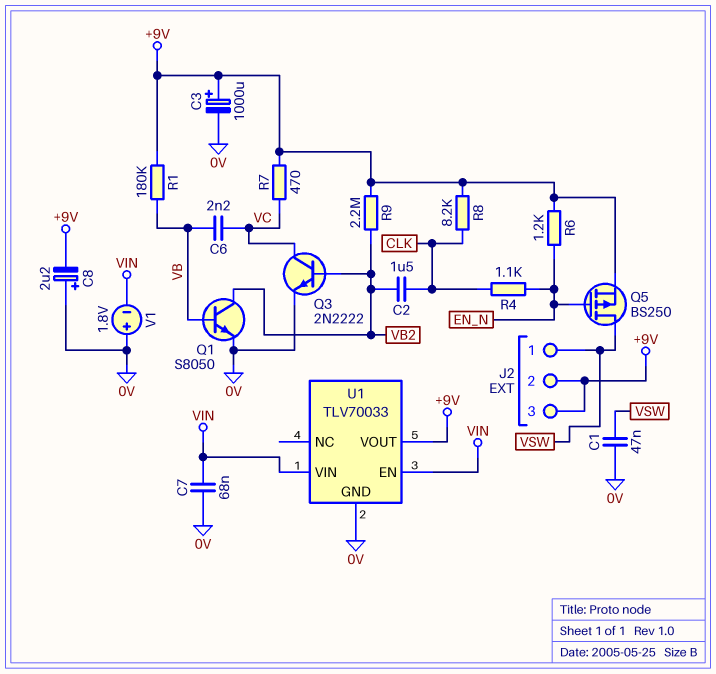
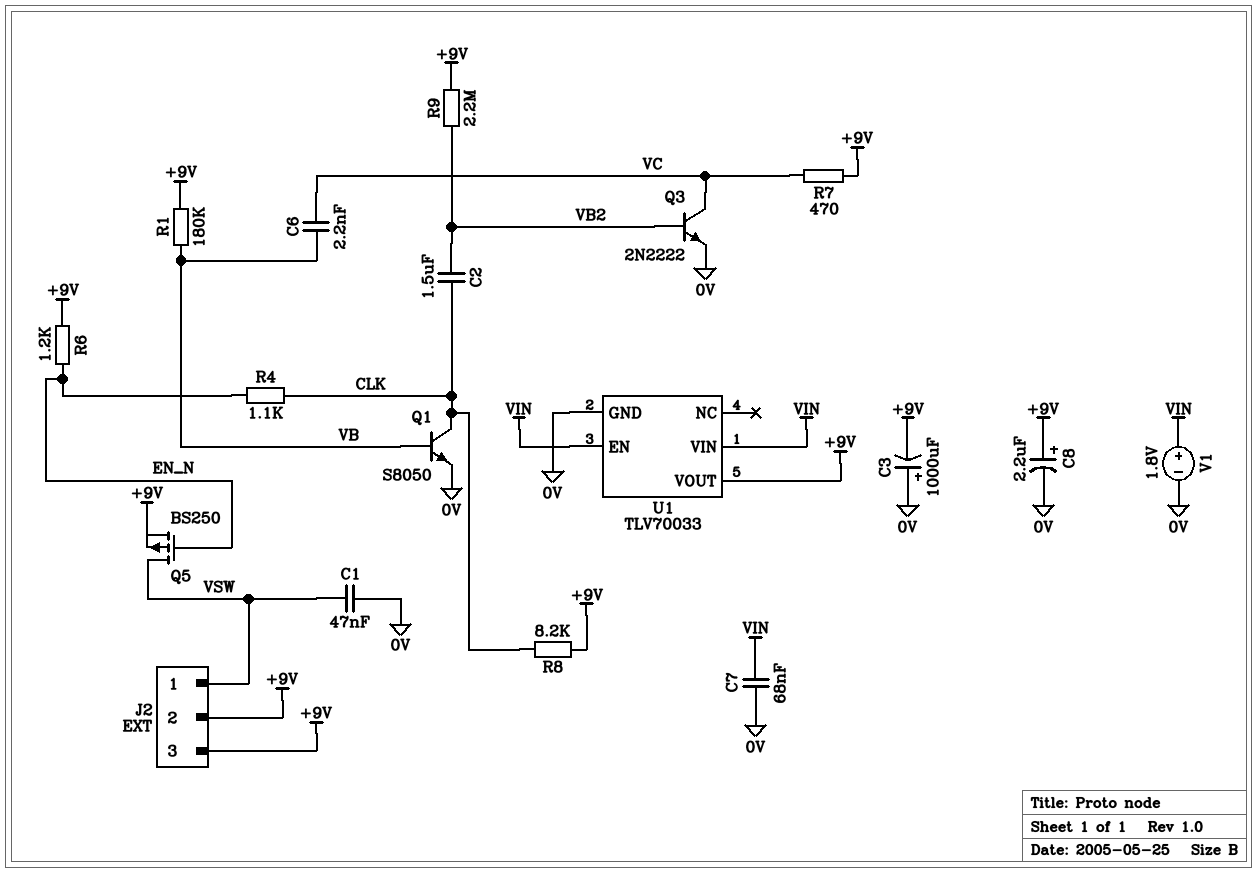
C3: 1000uF (plus +9V, minus 0V) -> 1000uF (plus 0V, minus +9V)
C8: 2.2uF (plus 0V, minus +9V) -> 2.2uF (plus +9V, minus 0V)
Q1: NPN S8050 (B VB, C VB2, E 0V) -> NPN S8050 (B VB, C CLK, E 0V)
V1: 1.8V (plus 0V, minus VIN) -> 1.8V (plus VIN, minus 0V)

